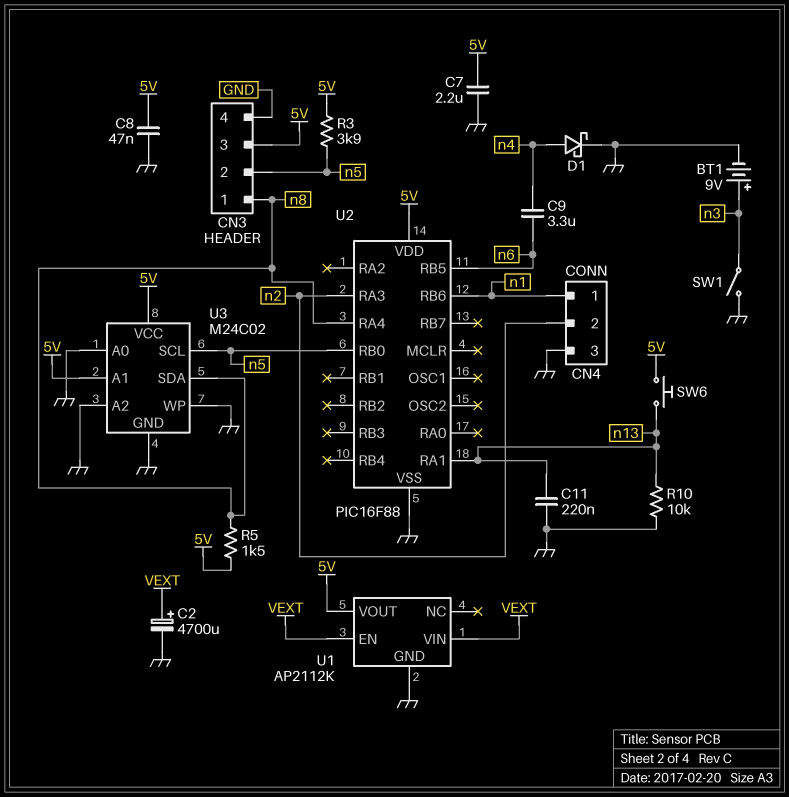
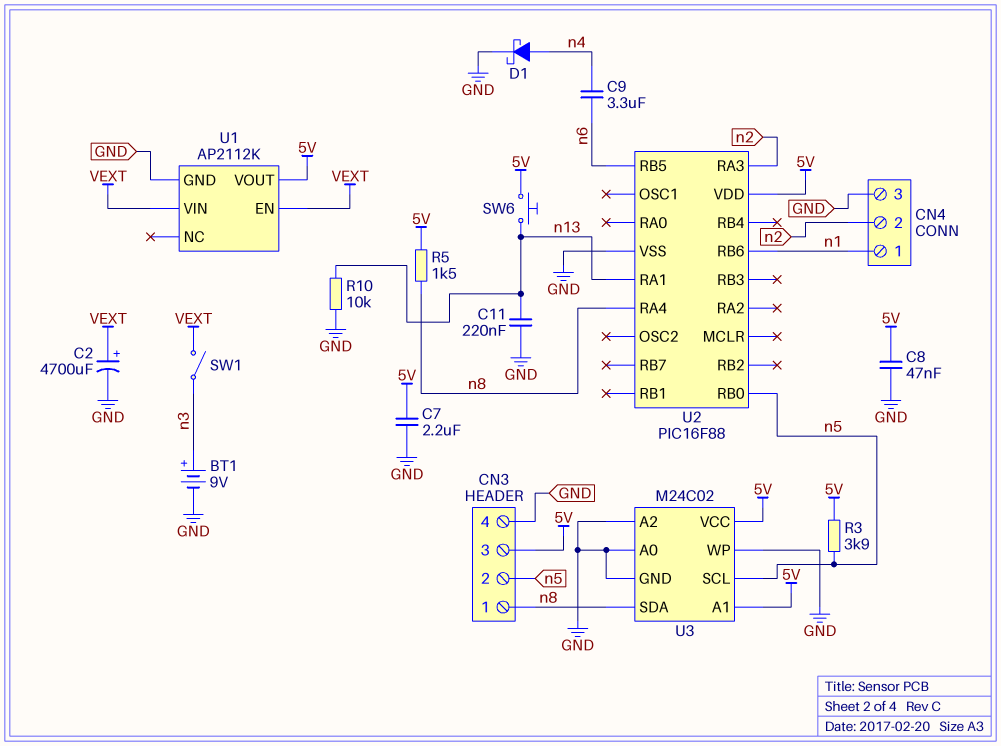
SW1: switch (GND, n3) -> switch (VEXT, n3)

